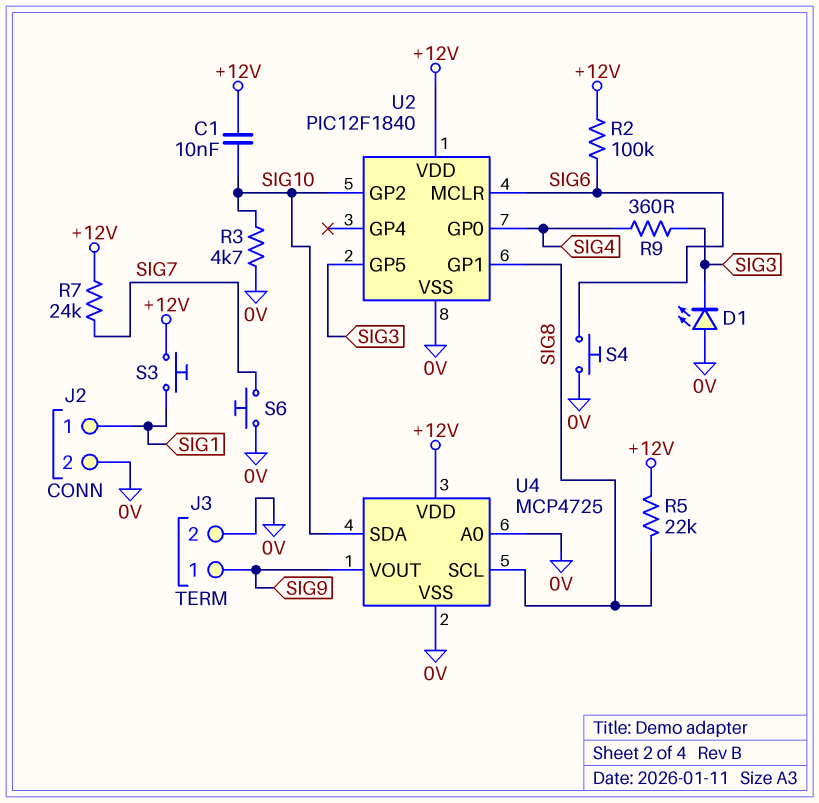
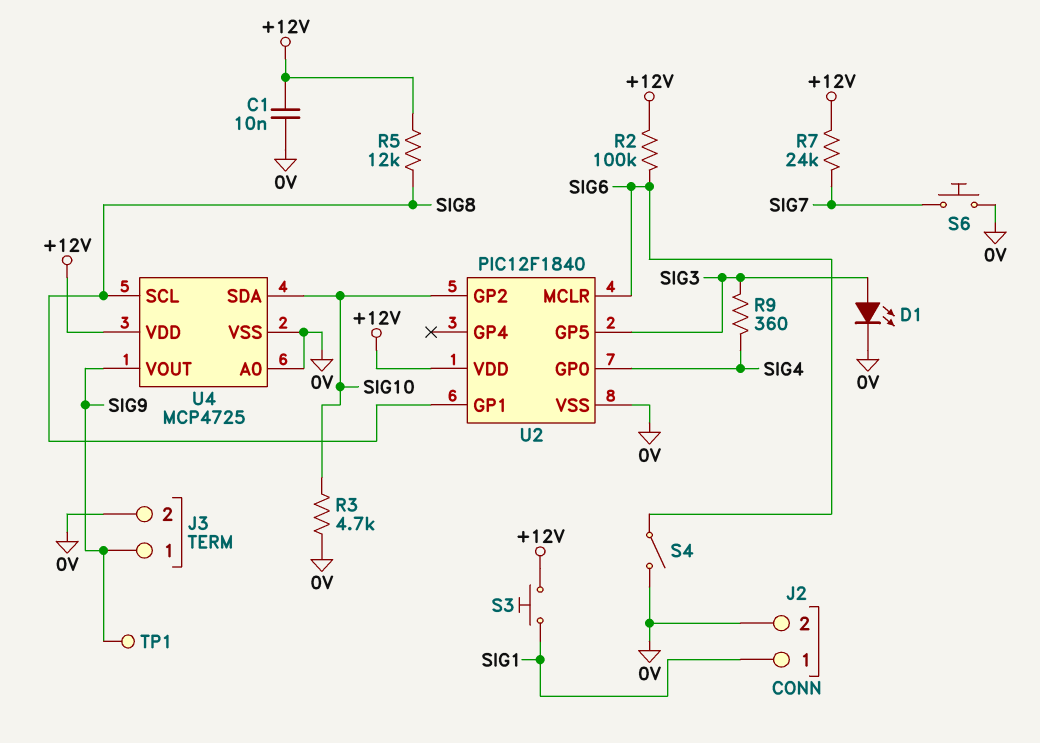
C1: 10nF (+12V, SIG10) -> 10nF (+12V, 0V)
D1: LED (A 0V, K SIG3) -> LED (A SIG3, K 0V)
R5: 22k (+12V, SIG8) -> 12k (+12V, SIG8)
S4: button (0V, SIG6) -> switch (0V, SIG6)
TP1: none -> test point (SIG9)

